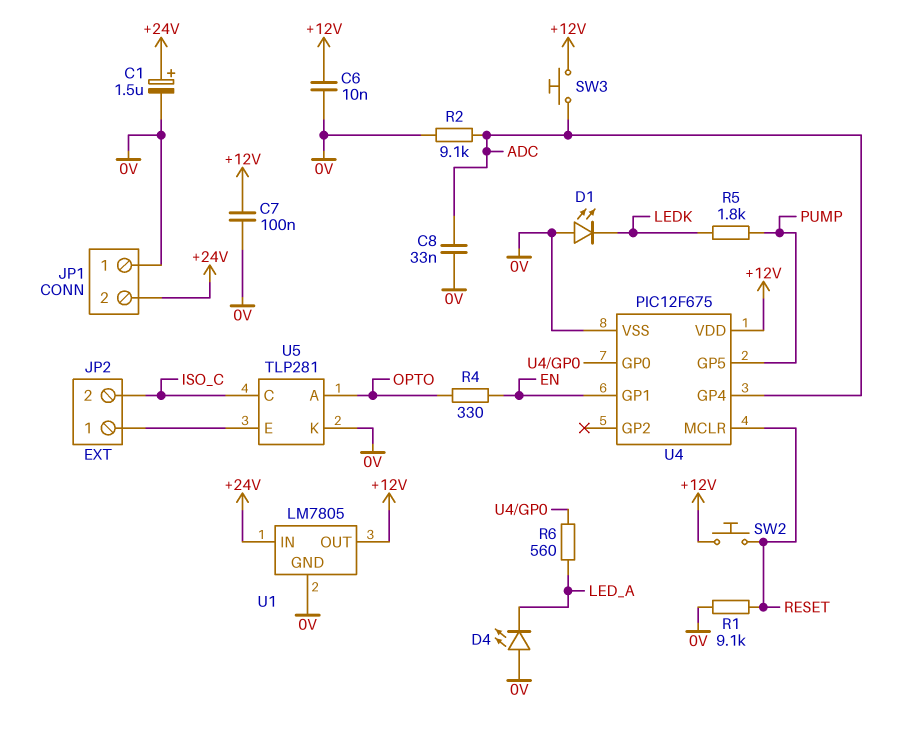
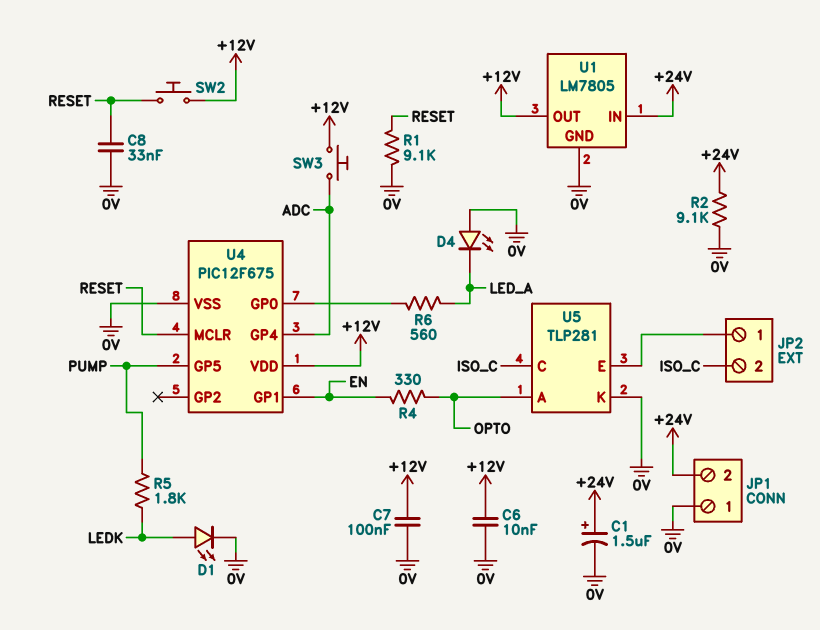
C8: 33nF (0V, ADC) -> 33nF (0V, RESET)
D1: LED (A 0V, K LEDK) -> LED (A LEDK, K 0V)
R2: 9.1k (0V, ADC) -> 9.1k (+24V, 0V)

